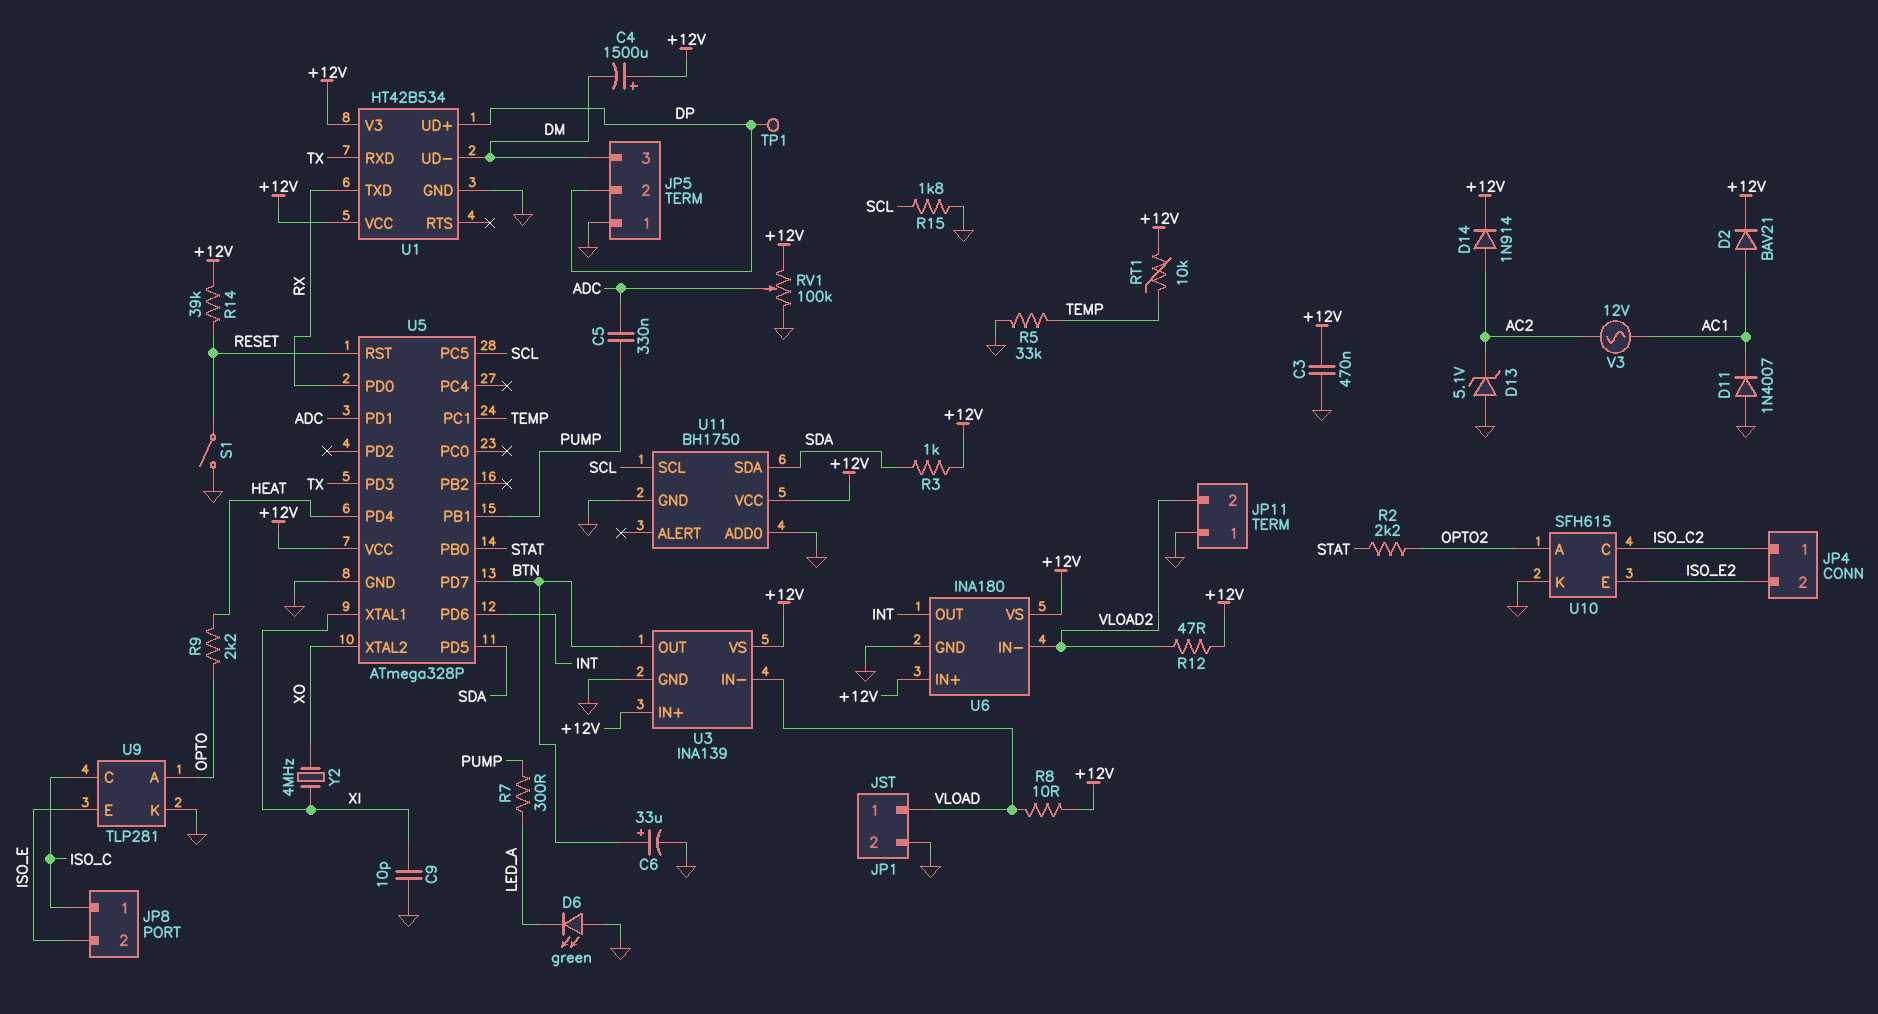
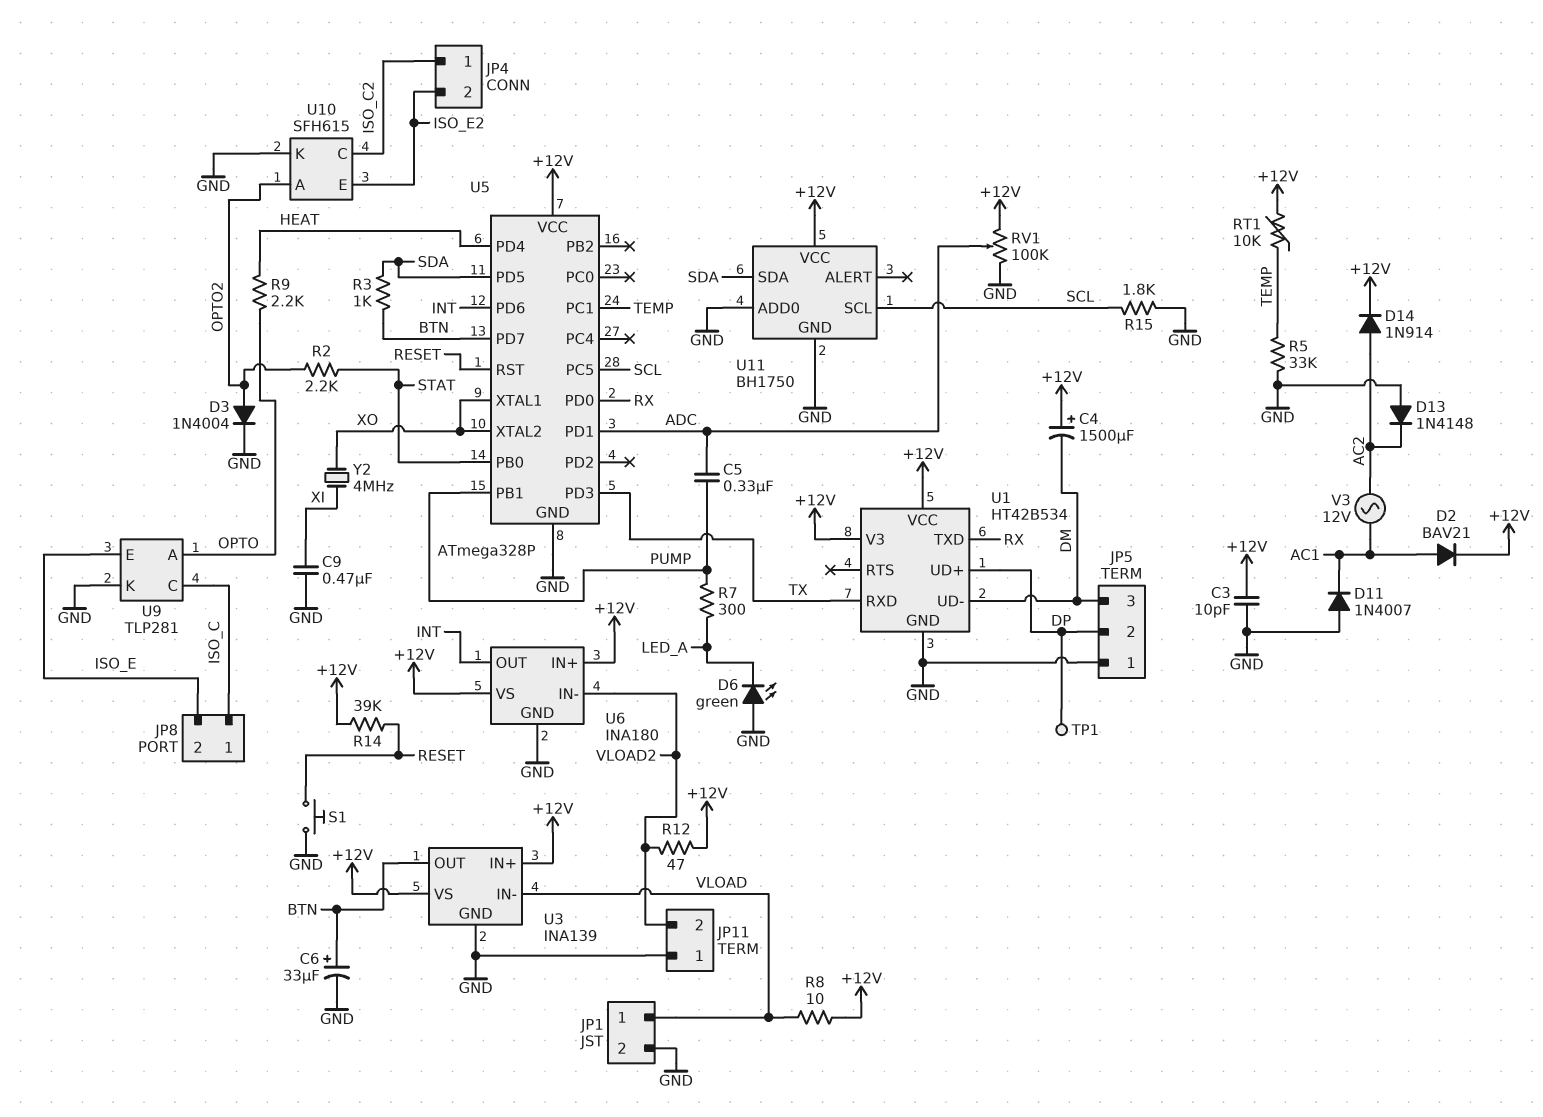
C3: 470nF (+12V, GND) -> 10pF (+12V, GND)
C9: 10pF (GND, XI) -> 470nF (GND, XI)
D3: none -> diode 1N4004 (A OPTO2, K GND)
D13: zener 5.1V (A GND, K AC2) -> diode 1N4148 (A GND, K AC2)
R3: 1k (+12V, SDA) -> 1k (BTN, SDA)
S1: switch (GND, RESET) -> button (GND, RESET)
U5 pin XTAL1: XI -> XO

